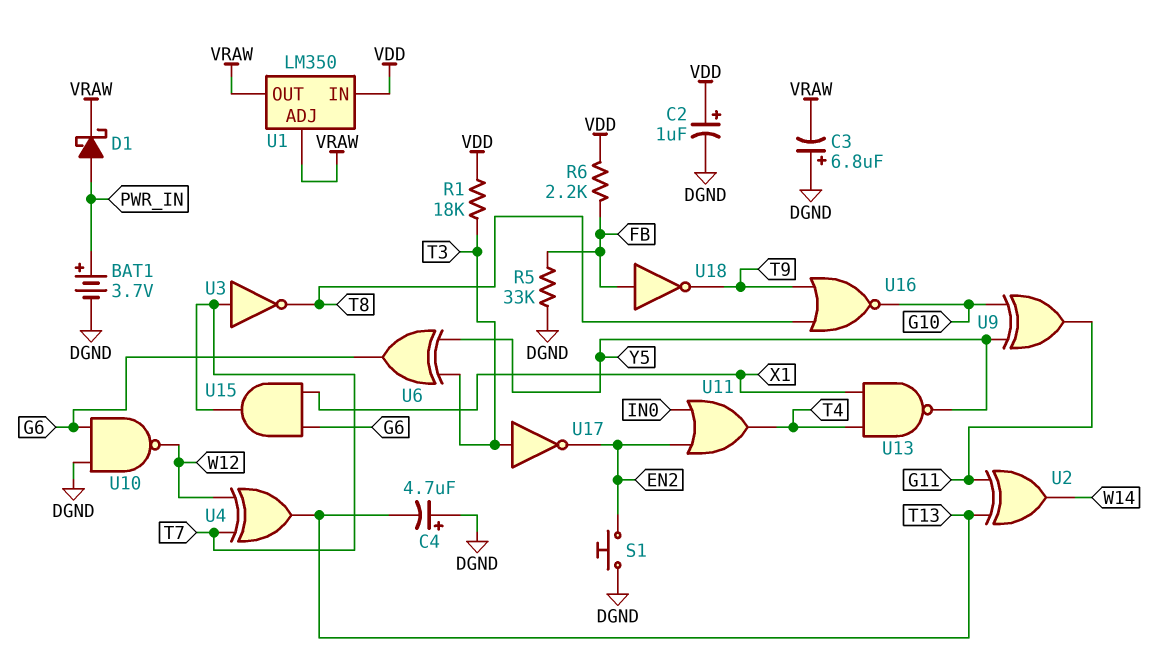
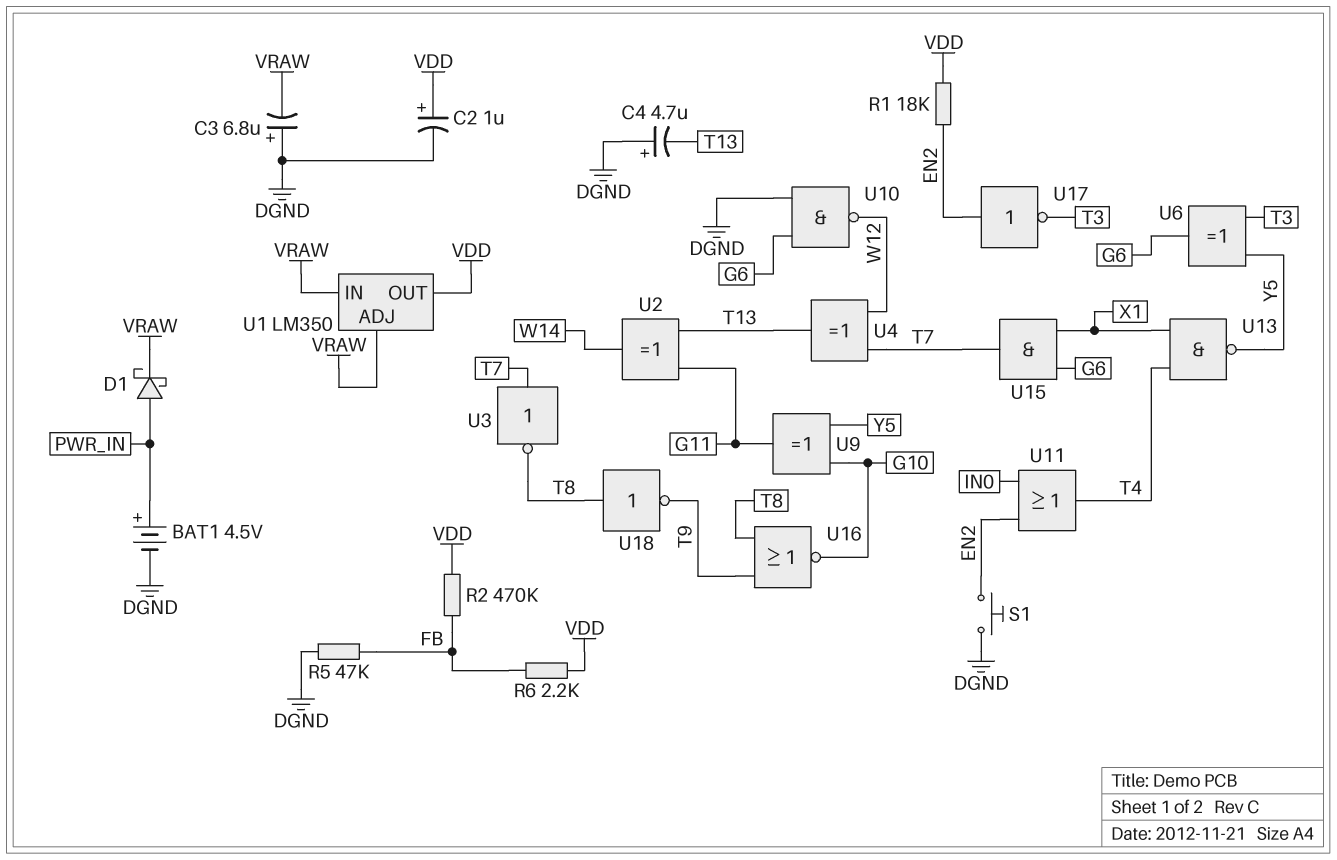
BAT1: 3.7V (plus PWR_IN, minus DGND) -> 4.5V (plus PWR_IN, minus DGND)
R1: 18k (T3, VDD) -> 18k (EN2, VDD)
R2: none -> 470k (FB, VDD)
R5: 33k (DGND, FB) -> 47k (DGND, FB)
U1 pin IN: VDD -> VRAW
U1 pin OUT: VRAW -> VDD
U17: NOT (in T3, out EN2) -> NOT (in EN2, out T3)
U18: NOT (in FB, out T9) -> NOT (in T8, out T9)

